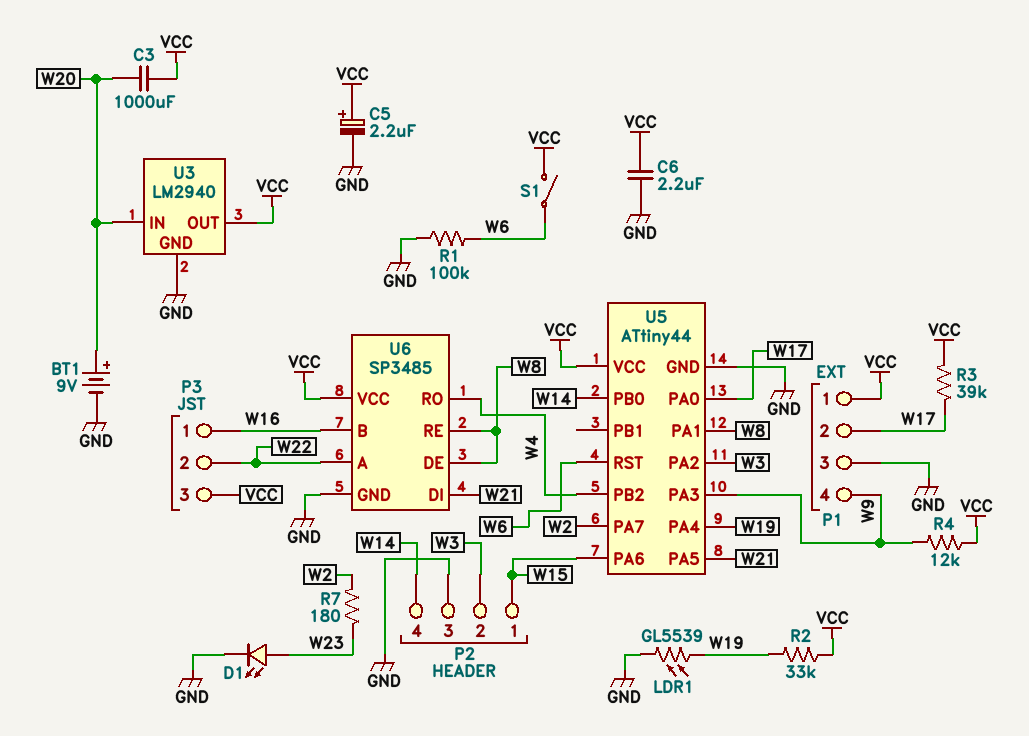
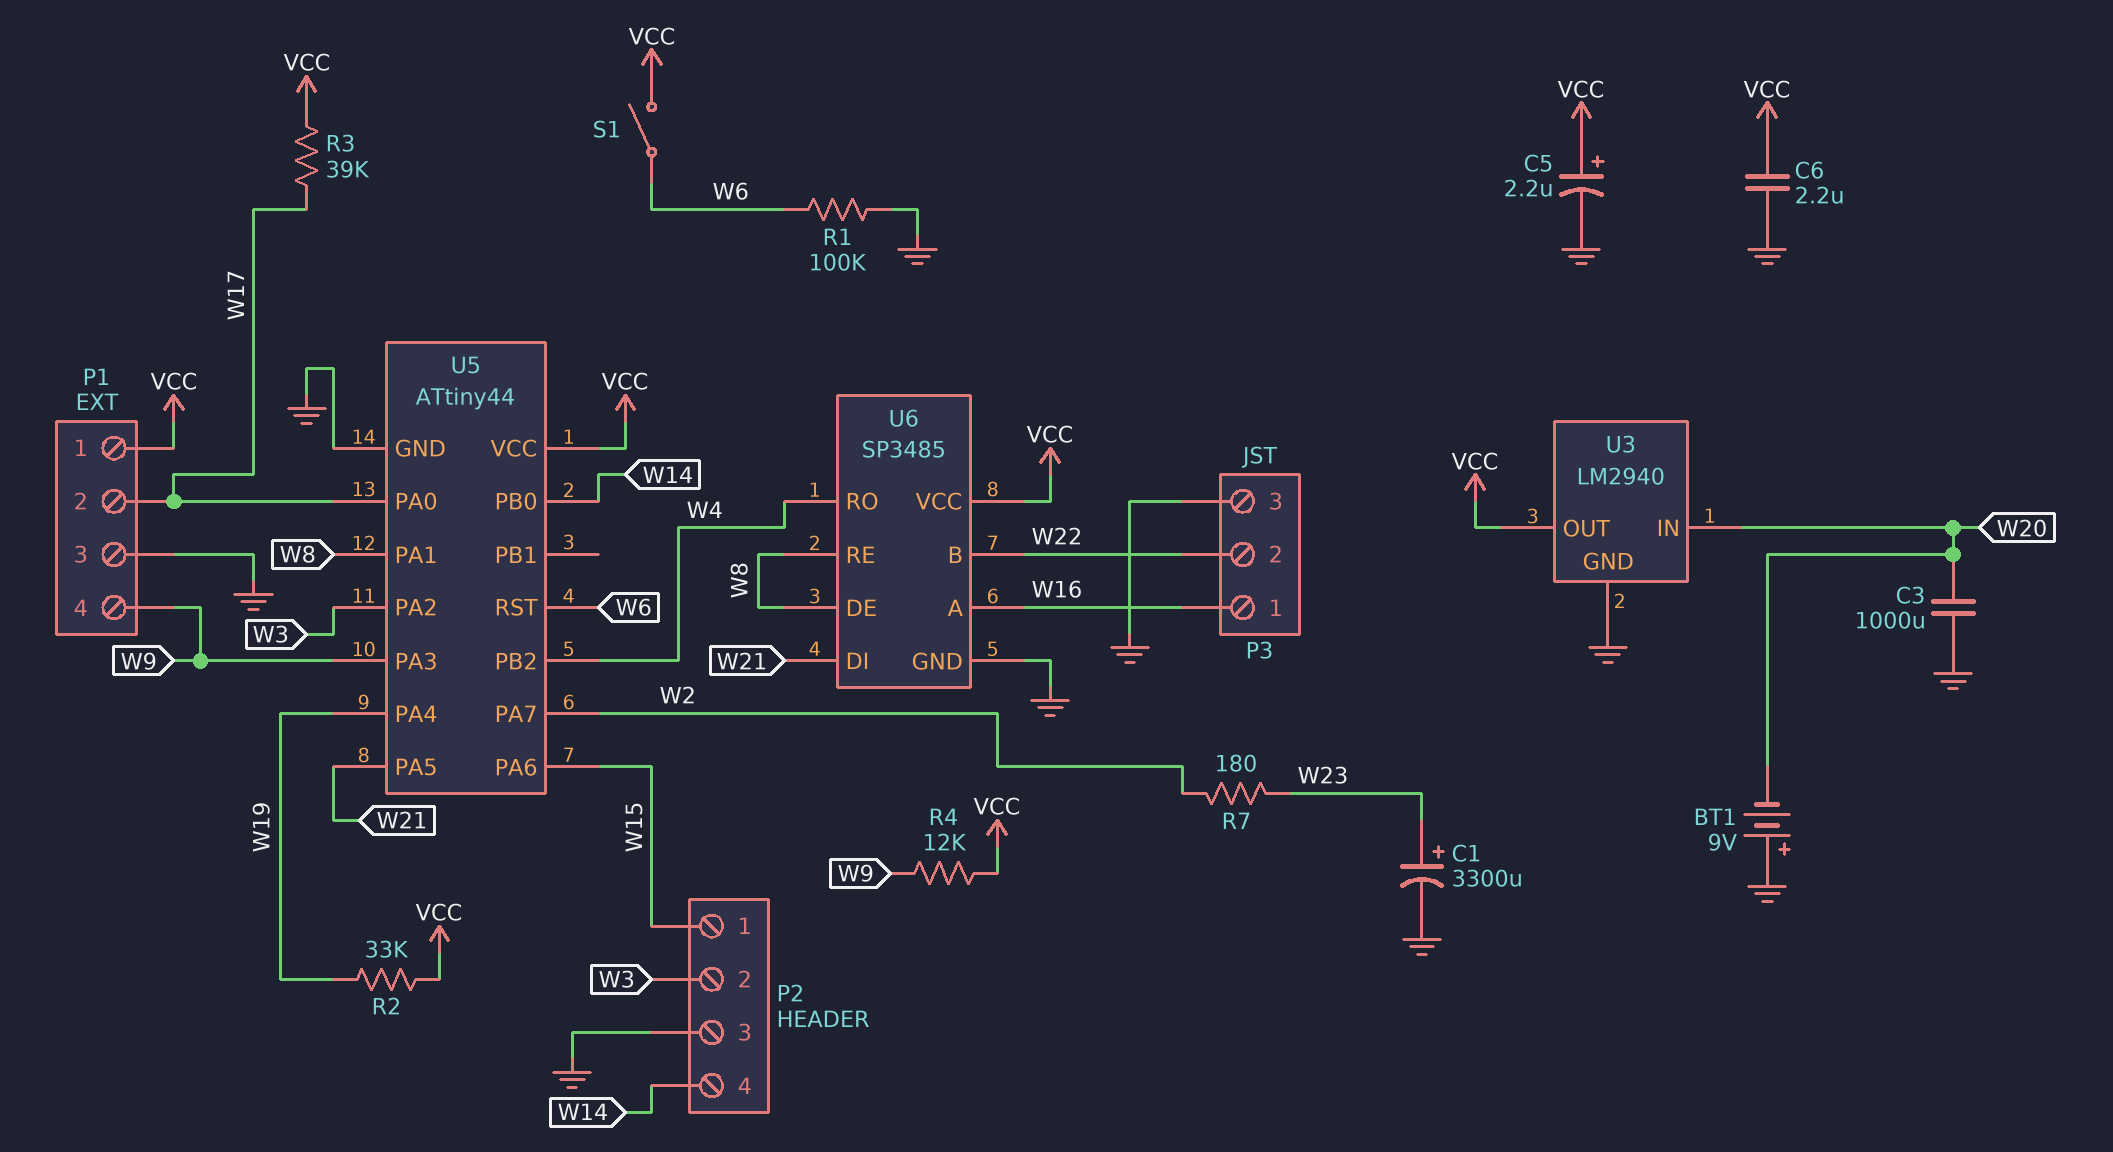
BT1: 9V (plus W20, minus GND) -> 9V (plus GND, minus W20)
C1: none -> 3300uF (plus W23, minus GND)
C3: 1000uF (VCC, W20) -> 1000uF (GND, W20)
D1: LED (A W23, K GND) -> none
LDR1: GL5539 (GND, W19) -> none
P3 pin 3: VCC -> GND
U6 pin A: W22 -> W16
U6 pin B: W16 -> W22

